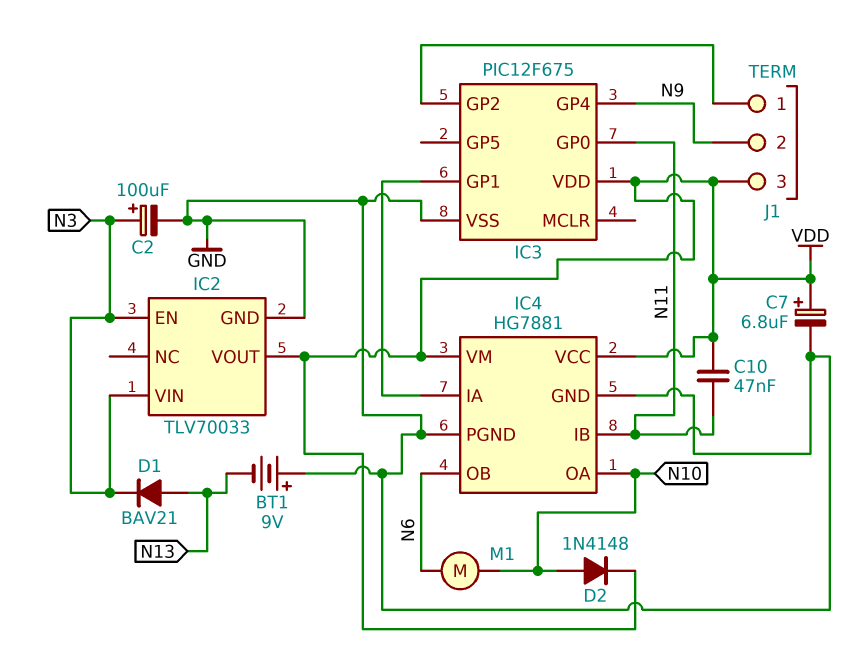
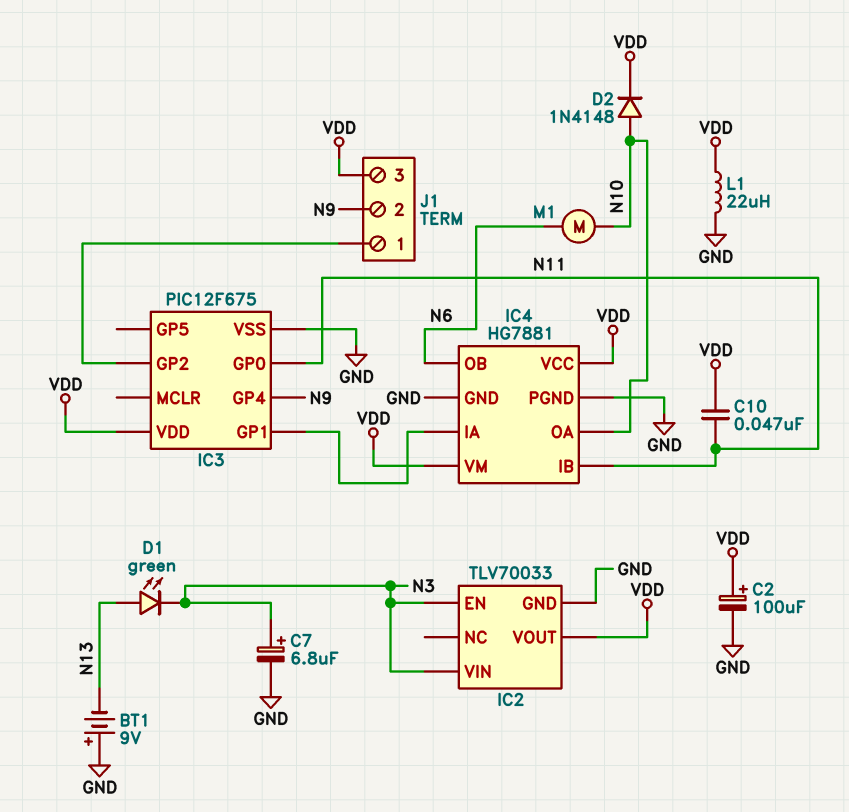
C2: 100uF (plus N3, minus GND) -> 100uF (plus VDD, minus GND)
C7: 6.8uF (plus VDD, minus GND) -> 6.8uF (plus N3, minus GND)
D1: diode BAV21 (A N13, K N3) -> LED green (A N13, K N3)
L1: none -> 22uH (GND, VDD)

